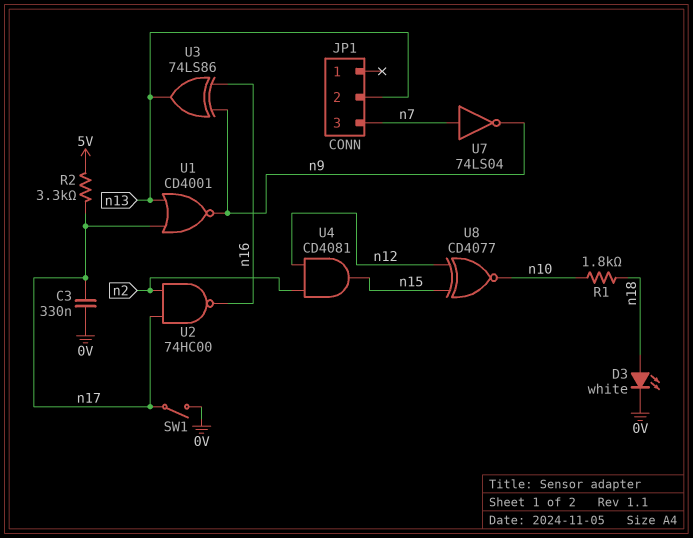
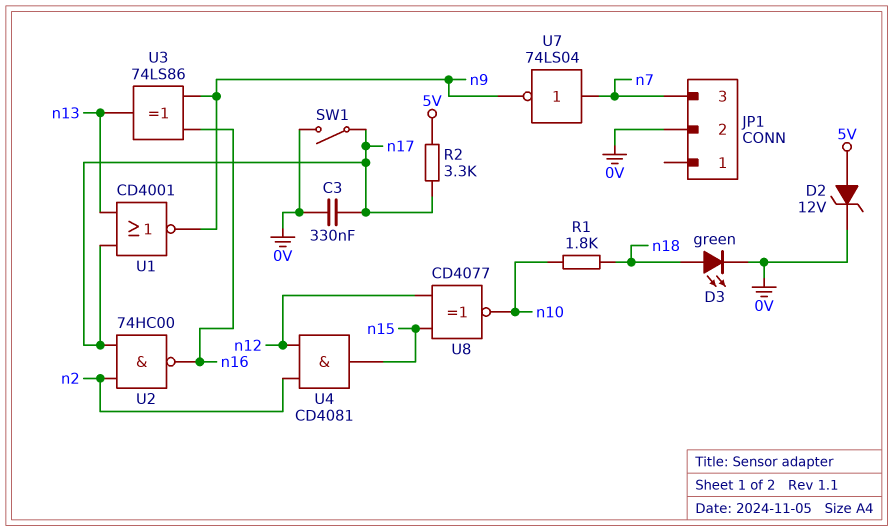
D2: none -> zener 12V (A 5V, K 0V)
D3: LED white (A n18, K 0V) -> LED green (A n18, K 0V)
JP1 pin 2: n13 -> 0V

